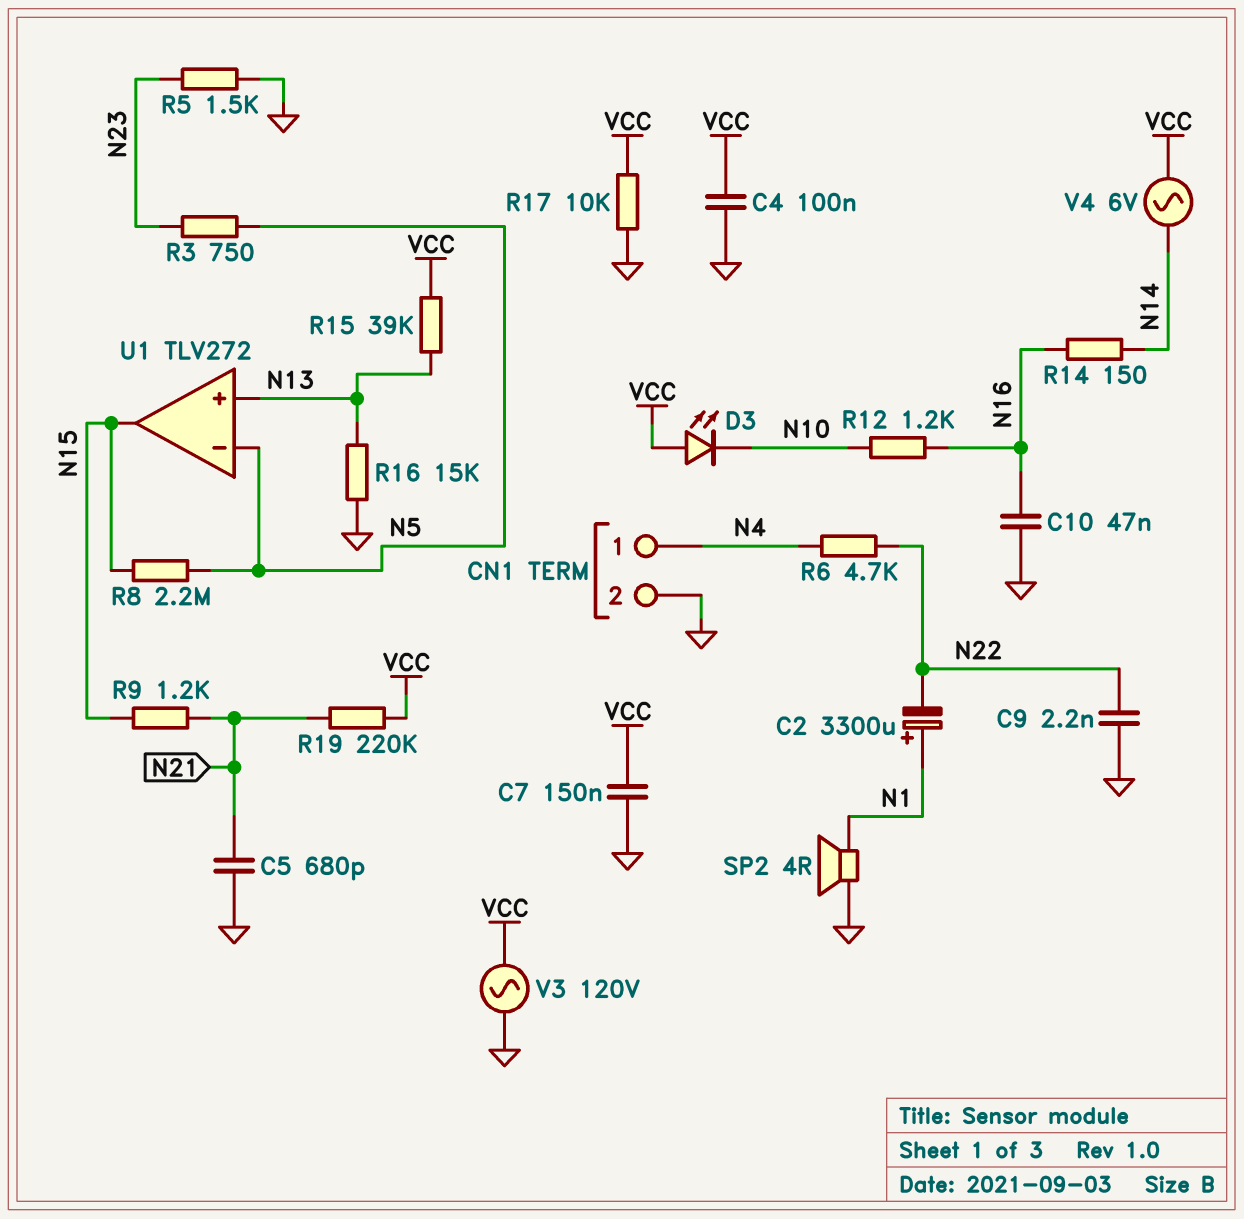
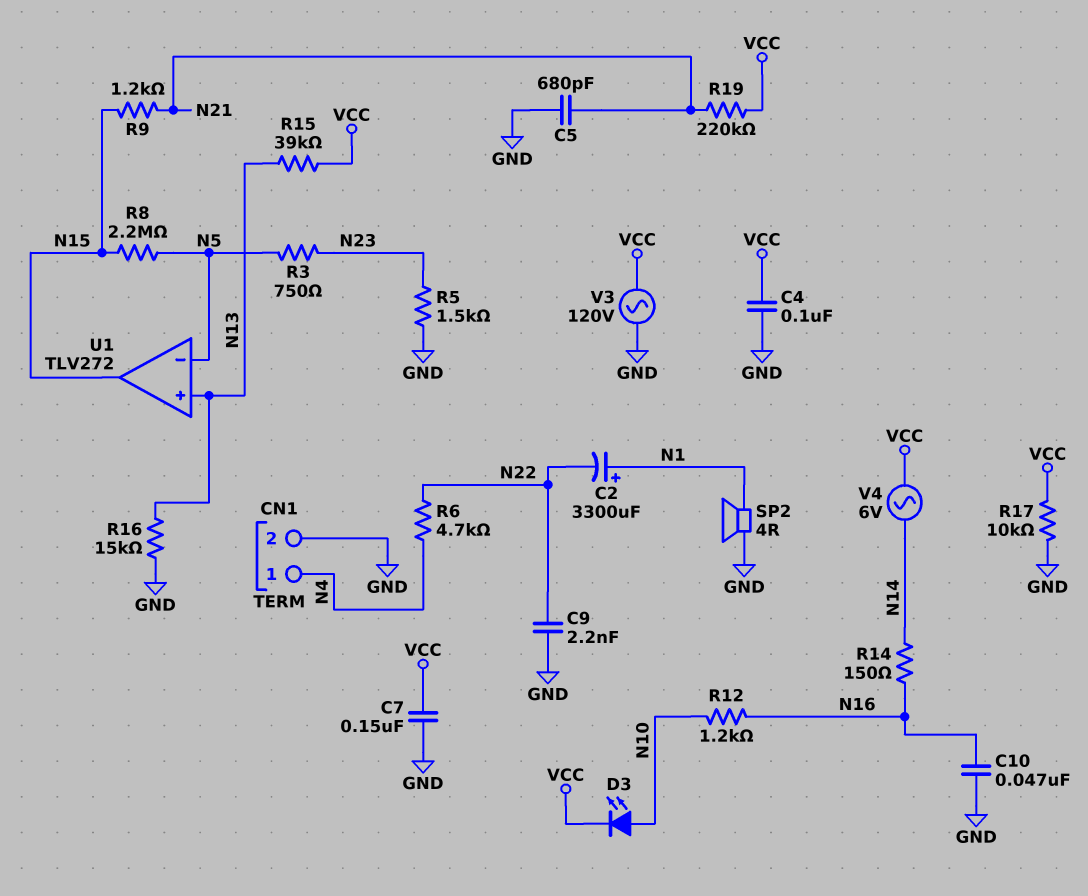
D3: LED (A VCC, K N10) -> LED (A N10, K VCC)

